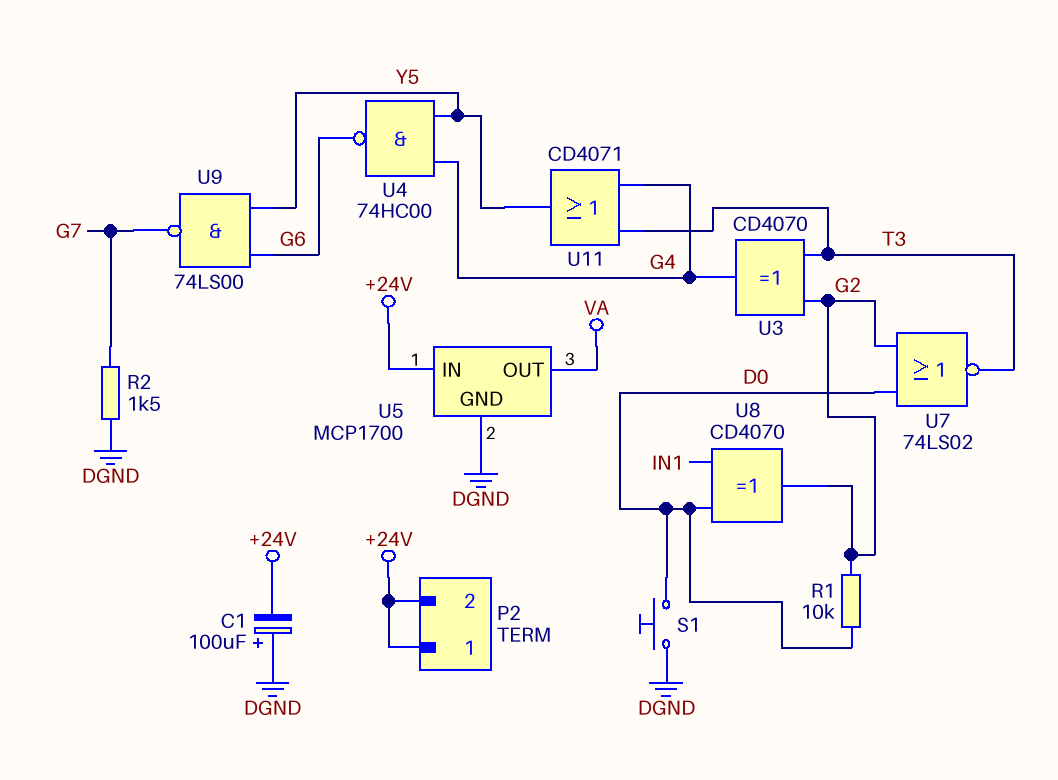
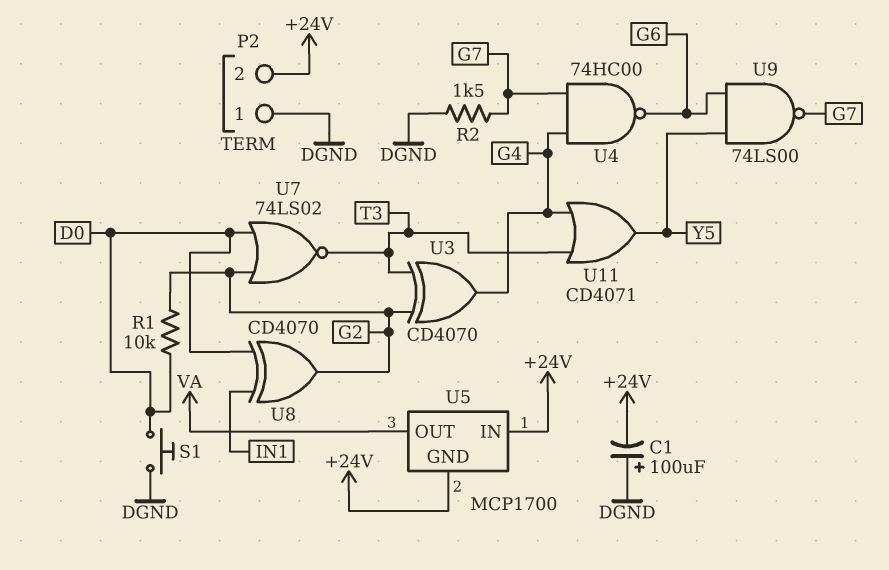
P2 pin 1: +24V -> DGND
U4: NAND 74HC00 (in G4, in Y5, out G6) -> NAND 74HC00 (in G4, in G7, out G6)
U5 pin GND: DGND -> +24V

